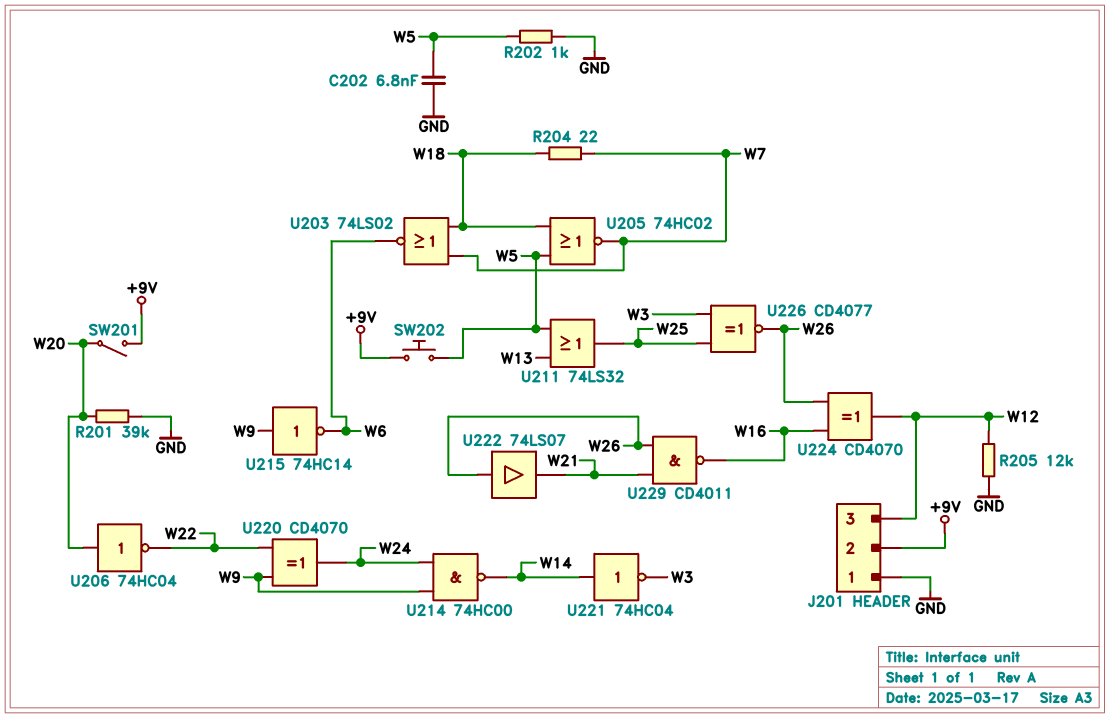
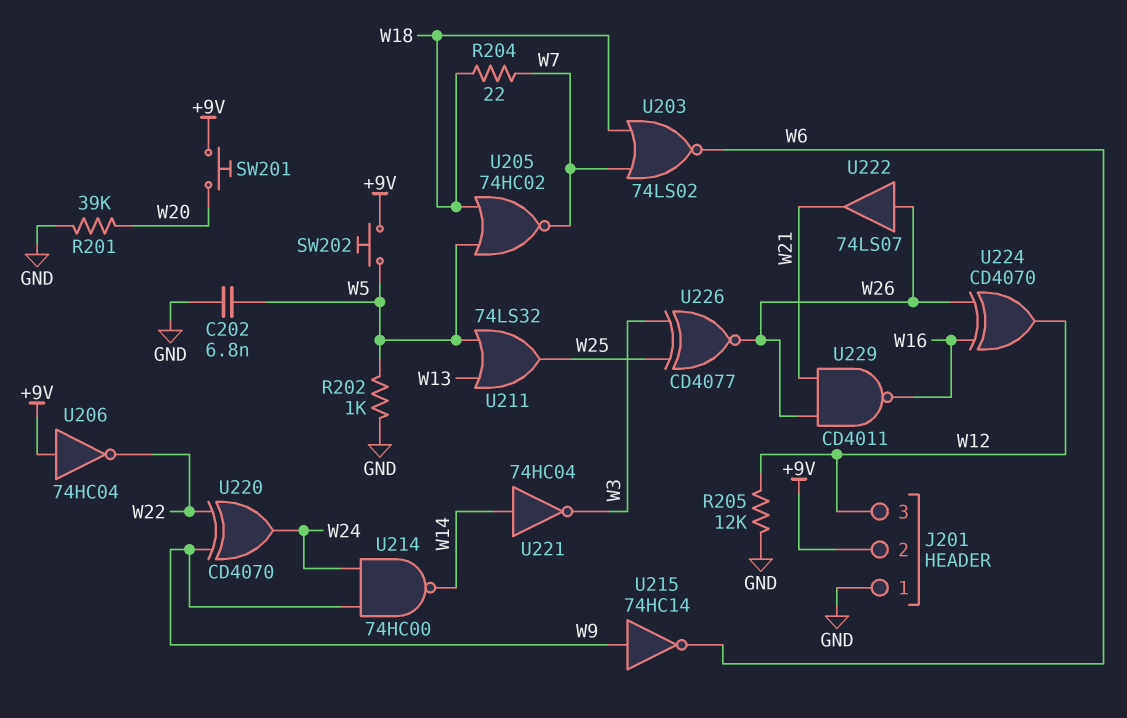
SW201: switch (+9V, W20) -> button (+9V, W20)
U206: NOT 74HC04 (in W20, out W22) -> NOT 74HC04 (in +9V, out W22)

